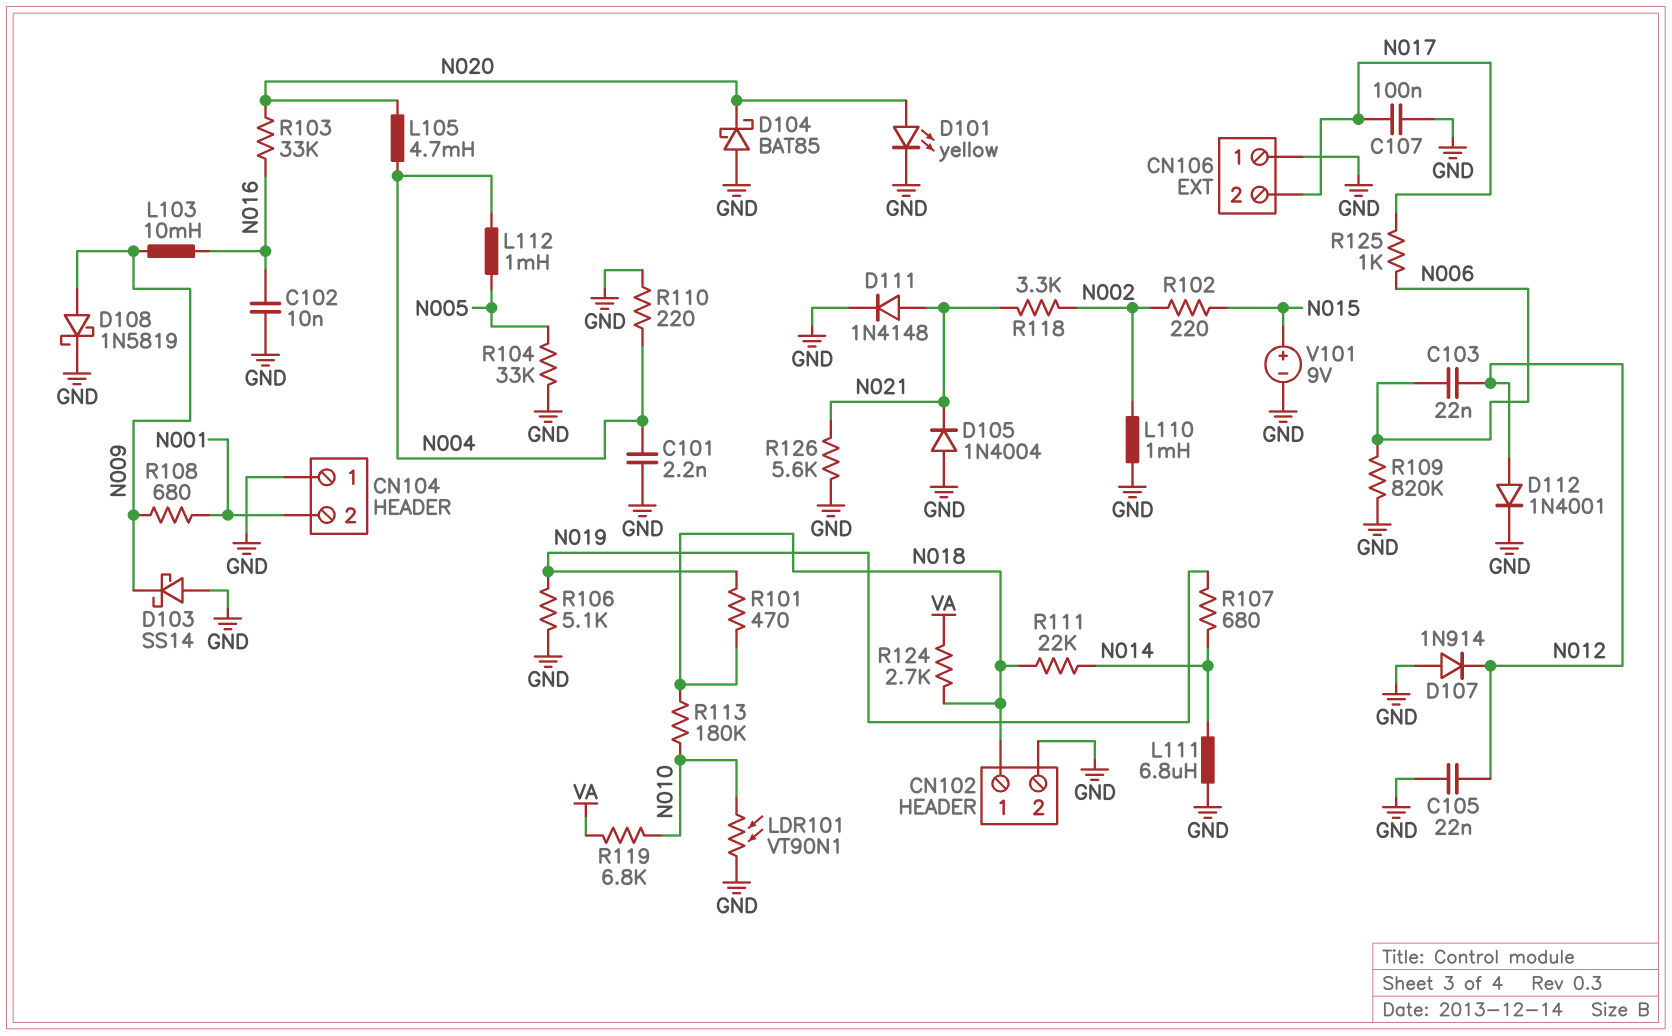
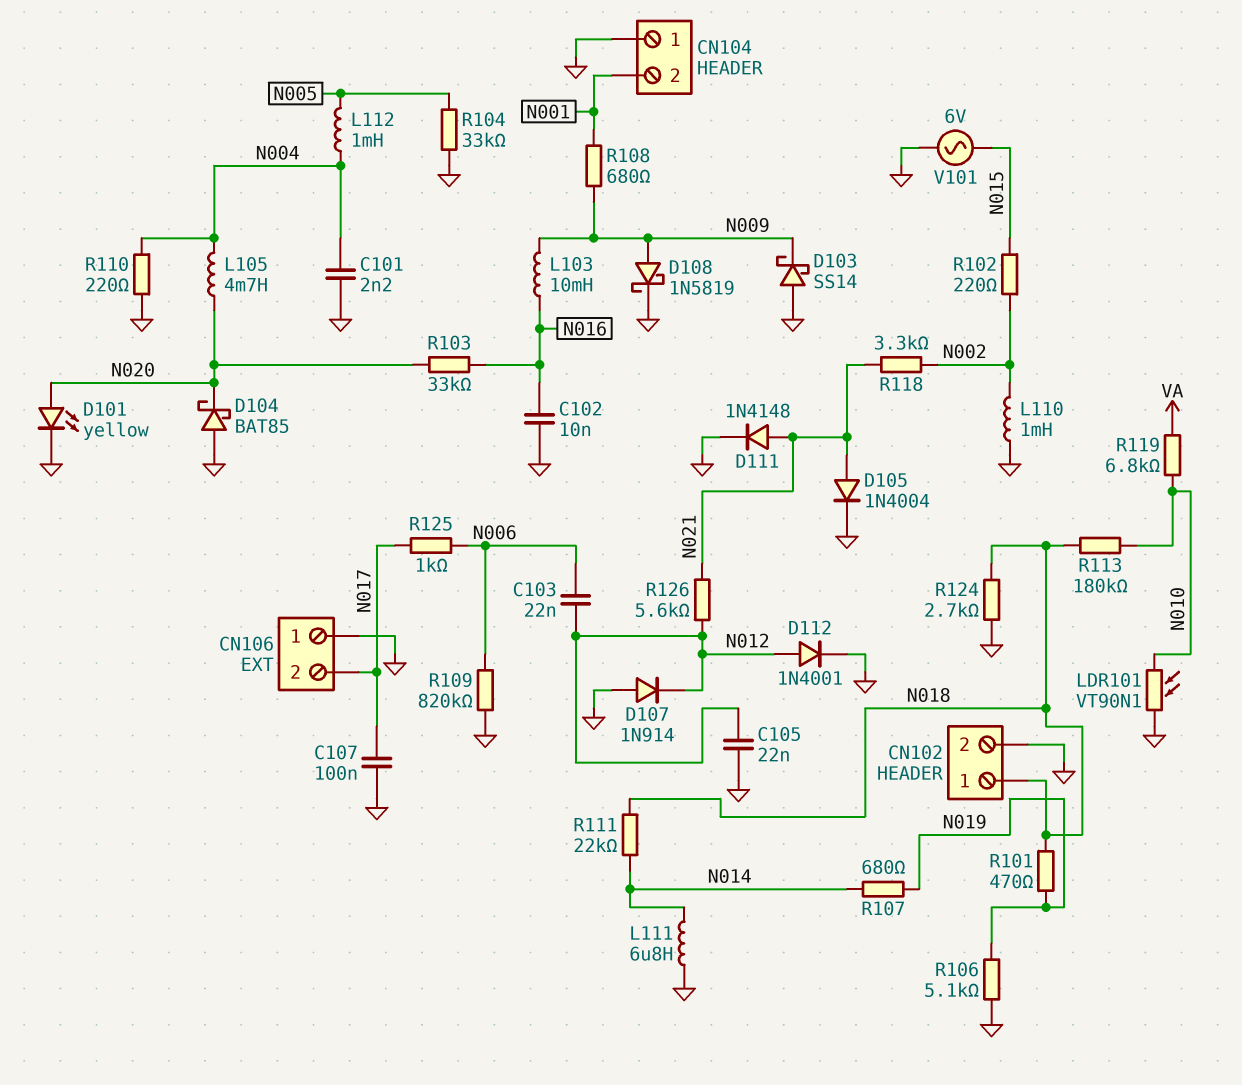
D105: diode 1N4004 (A GND, K N021) -> diode 1N4004 (A N021, K GND)
R124: 2.7k (N018, VA) -> 2.7k (GND, N018)
R126: 5.6k (GND, N021) -> 5.6k (N012, N021)
V101: 9V (plus N015, minus GND) -> AC 6V (GND, N015)

